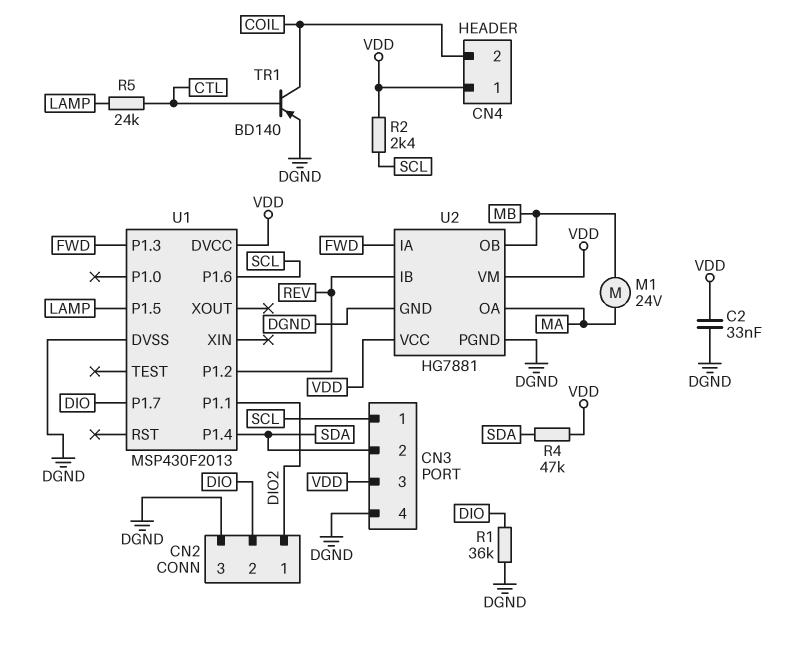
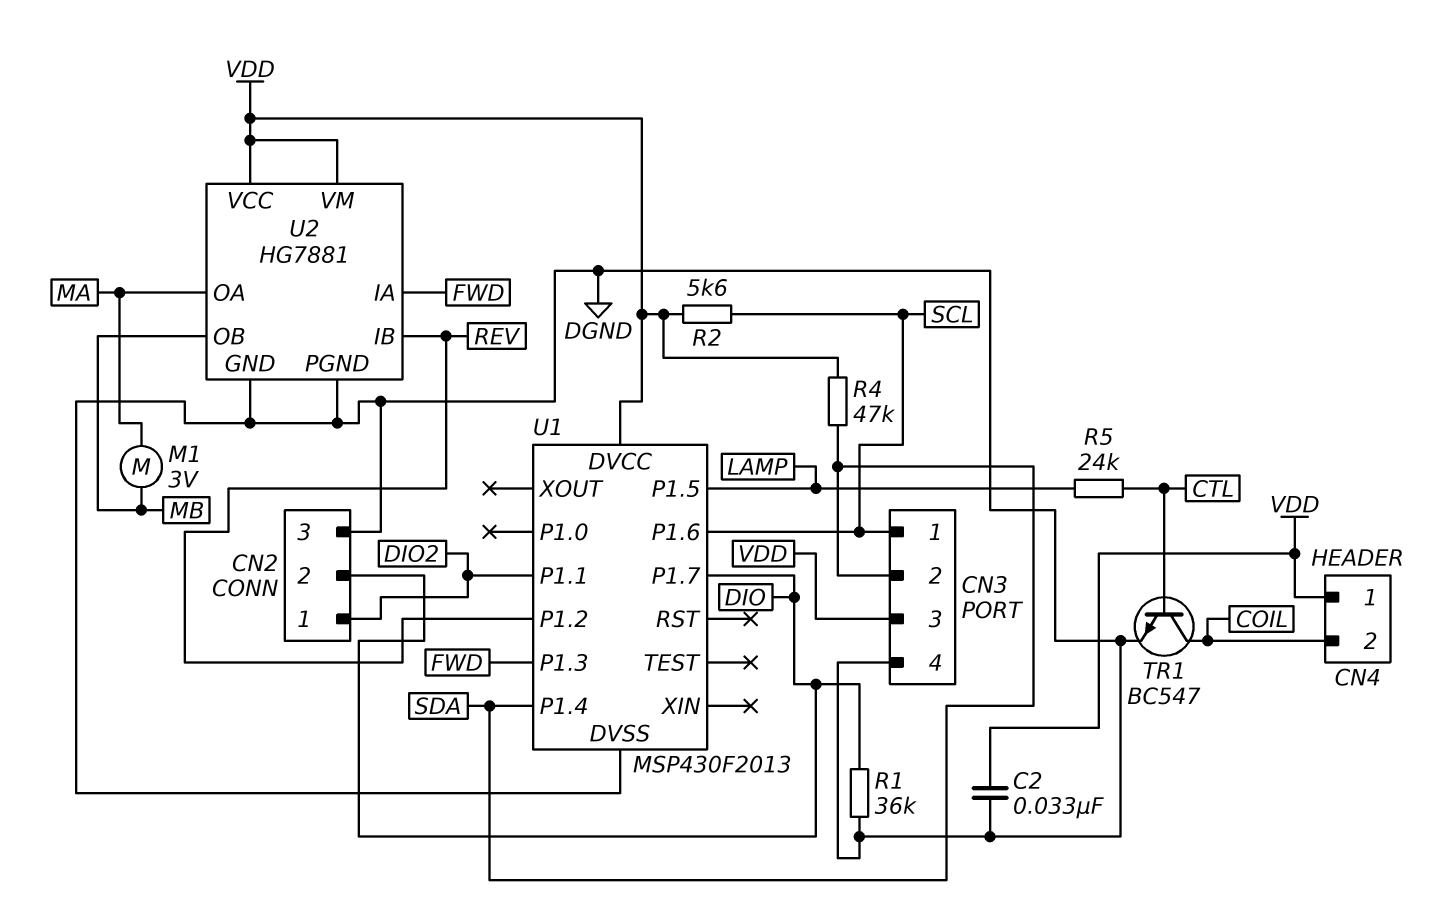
M1: motor 24V (MA, MB) -> motor 3V (MA, MB)
R2: 2.4k (SCL, VDD) -> 5.6k (SCL, VDD)
TR1: PNP BD140 (B CTL, C COIL, E DGND) -> NPN BC547 (B CTL, C COIL, E DGND)

